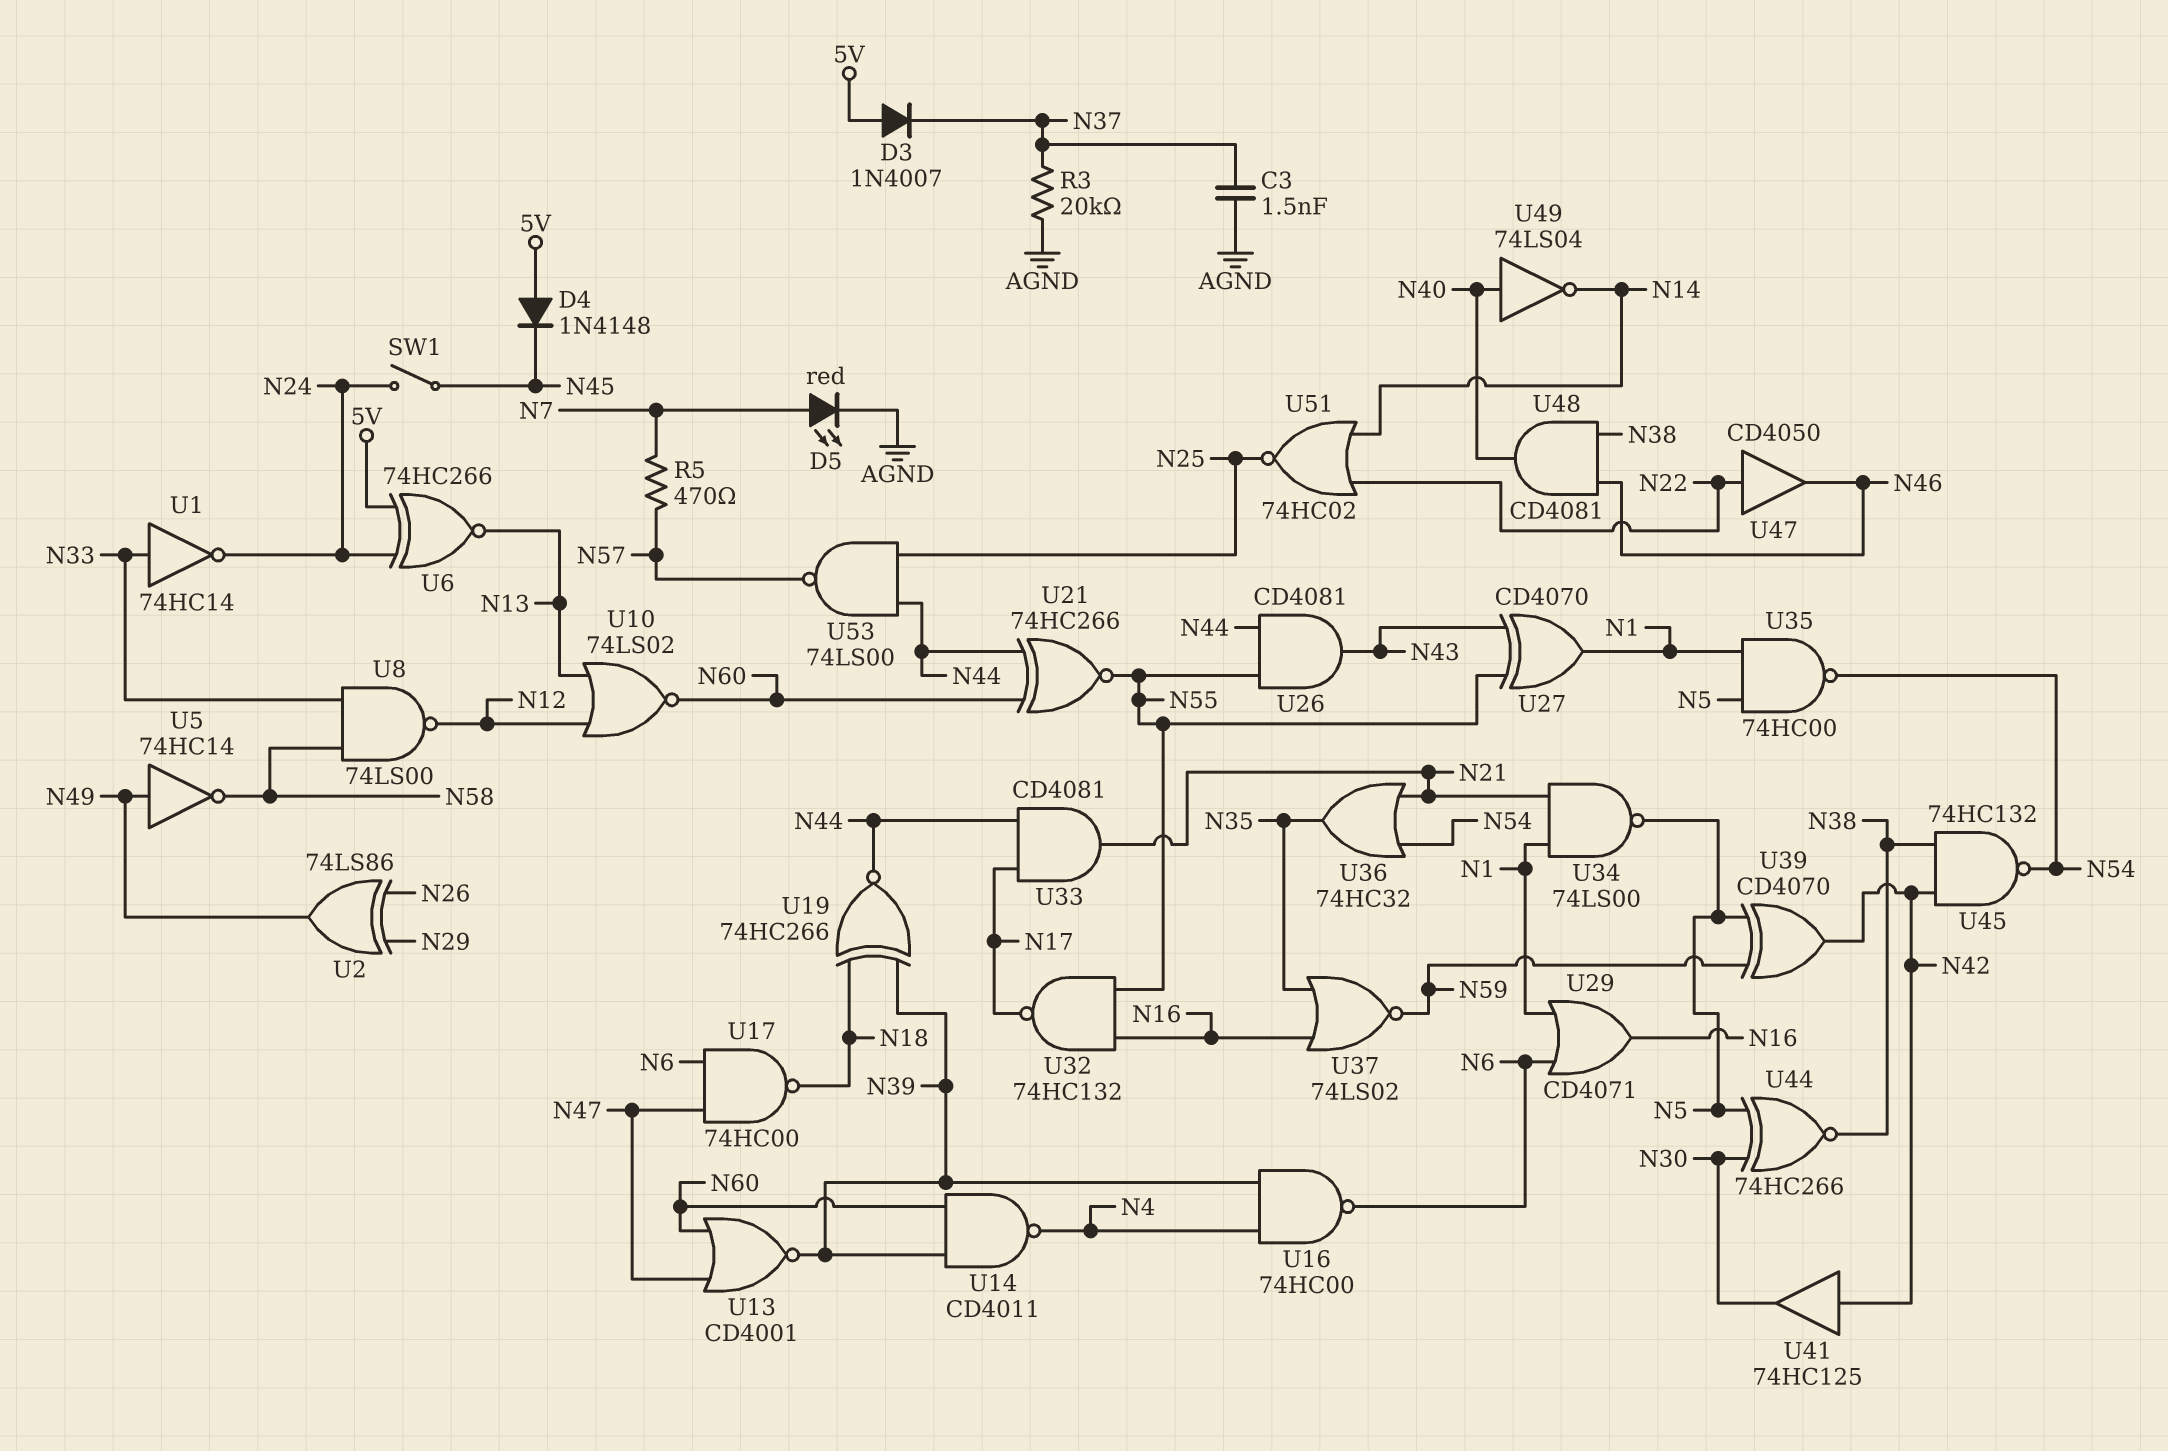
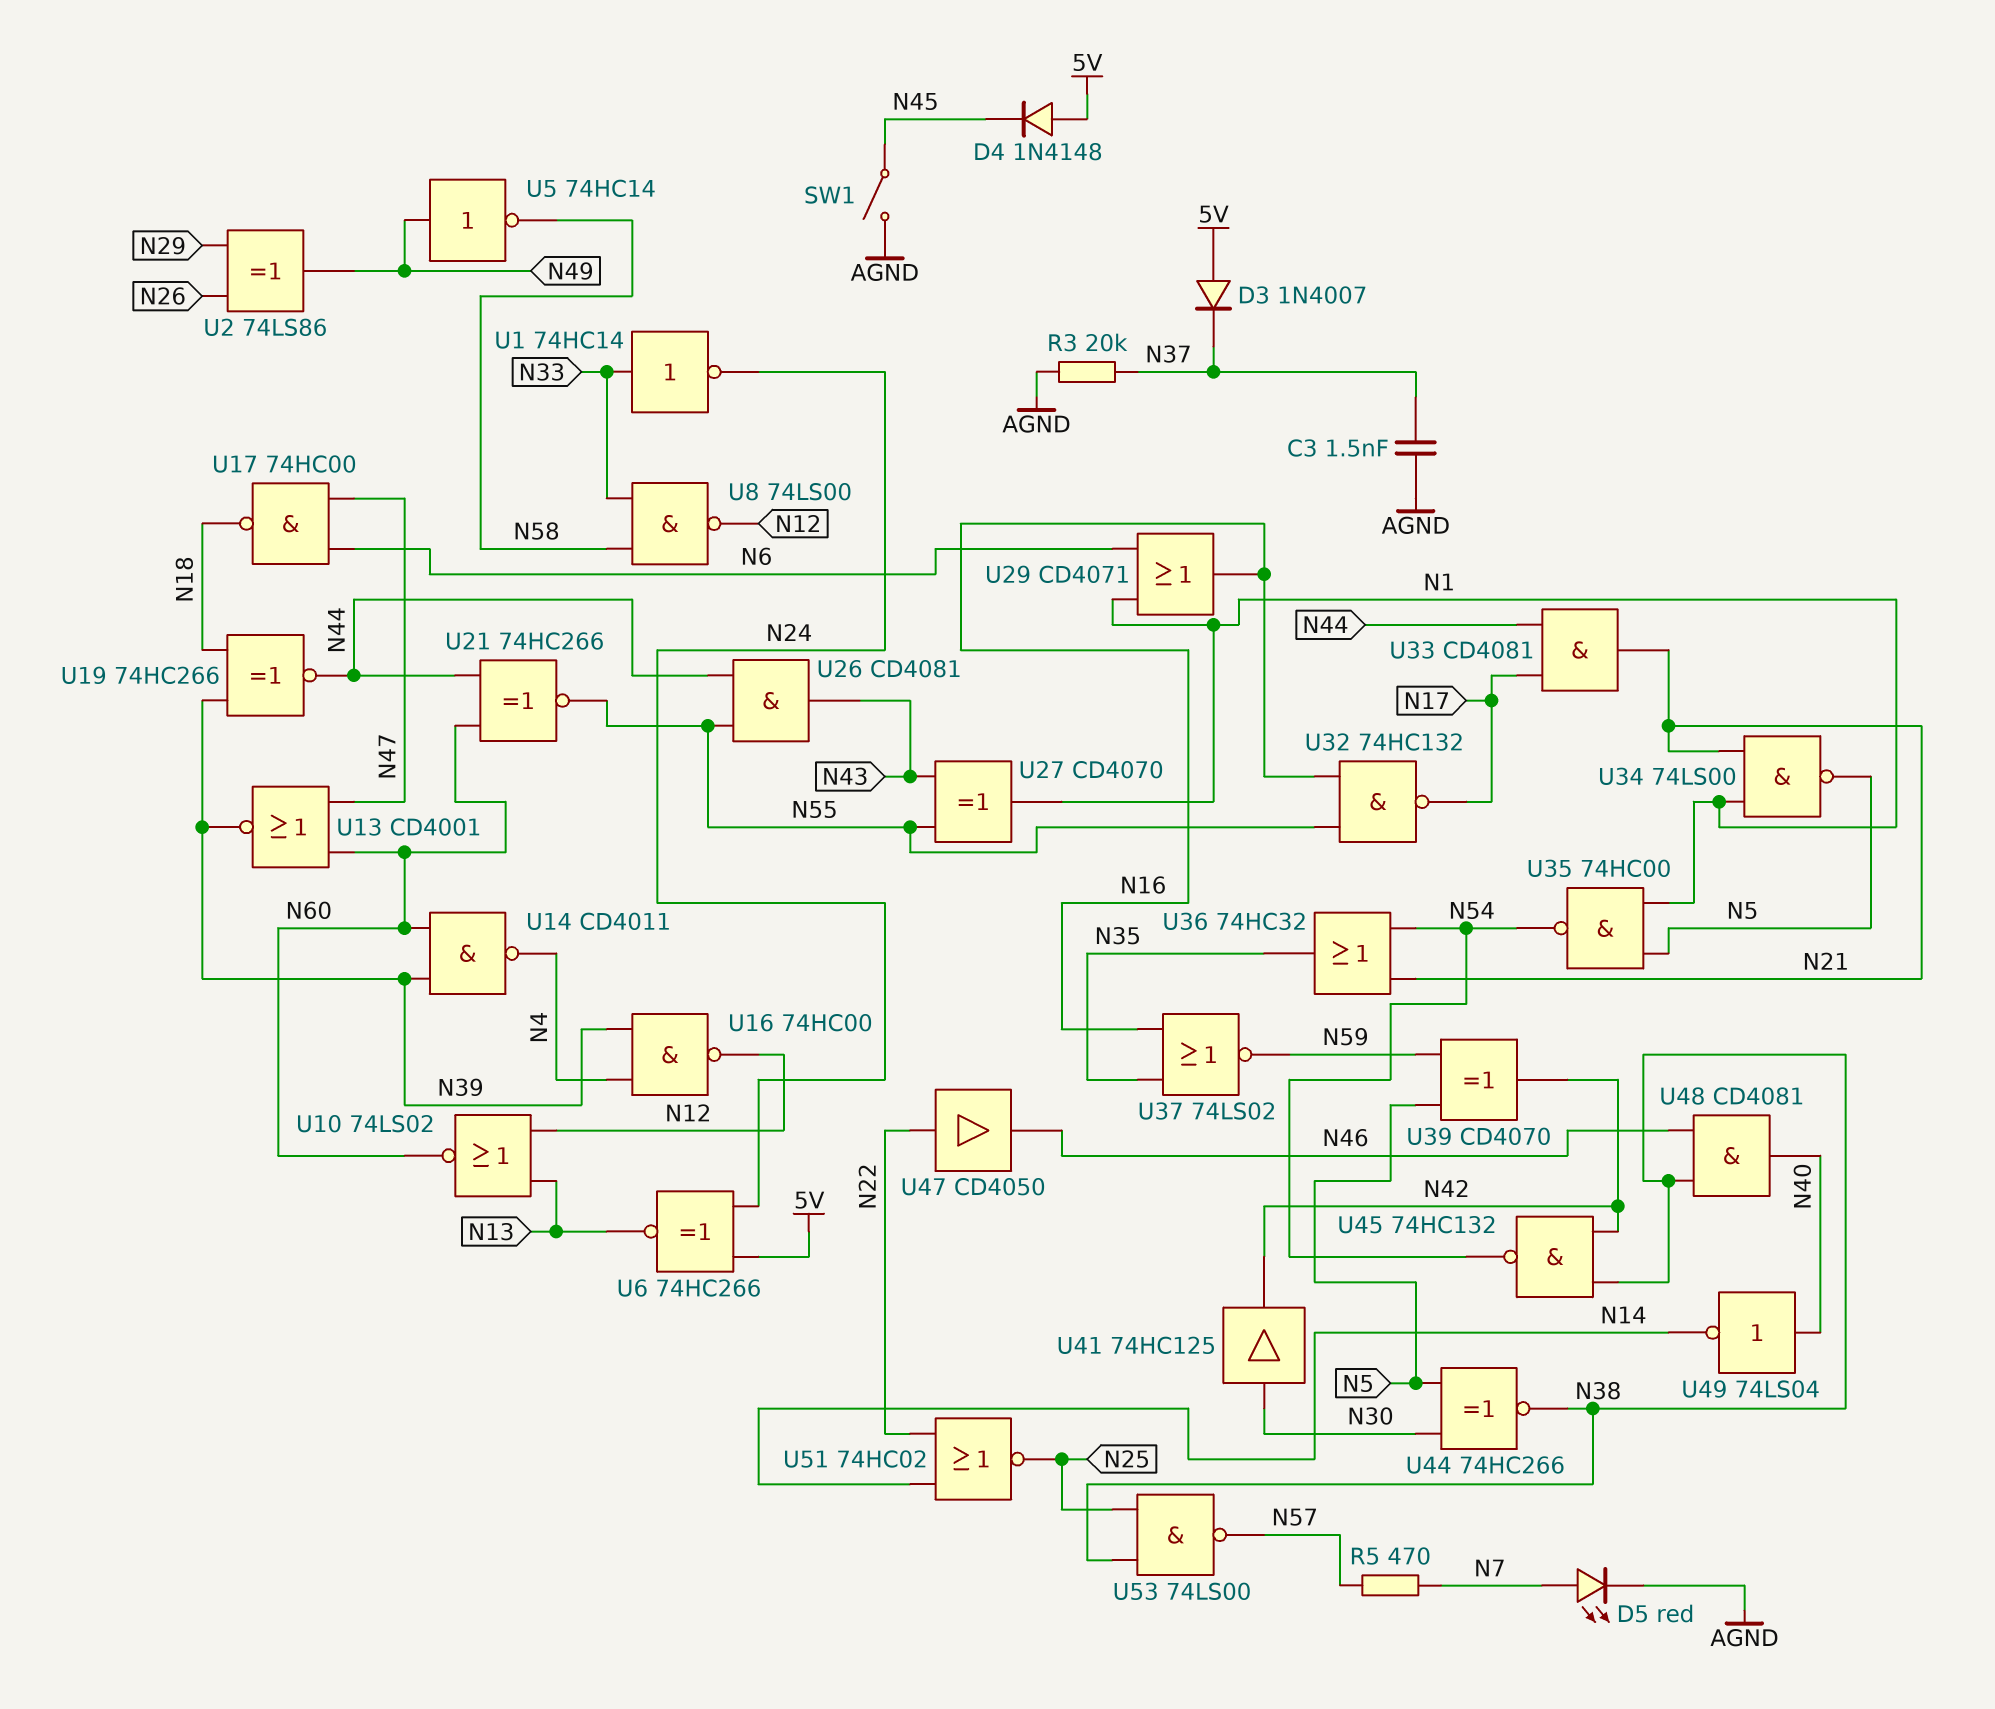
SW1: switch (N24, N45) -> switch (AGND, N45)
U16: NAND 74HC00 (in N4, in N39, out N6) -> NAND 74HC00 (in N4, in N39, out N12)
U41: buffer 74HC125 (in N42, out N30) -> buffer 74HC125 (in N30, out N42)
U53: NAND 74LS00 (in N25, in N44, out N57) -> NAND 74LS00 (in N25, in N38, out N57)

